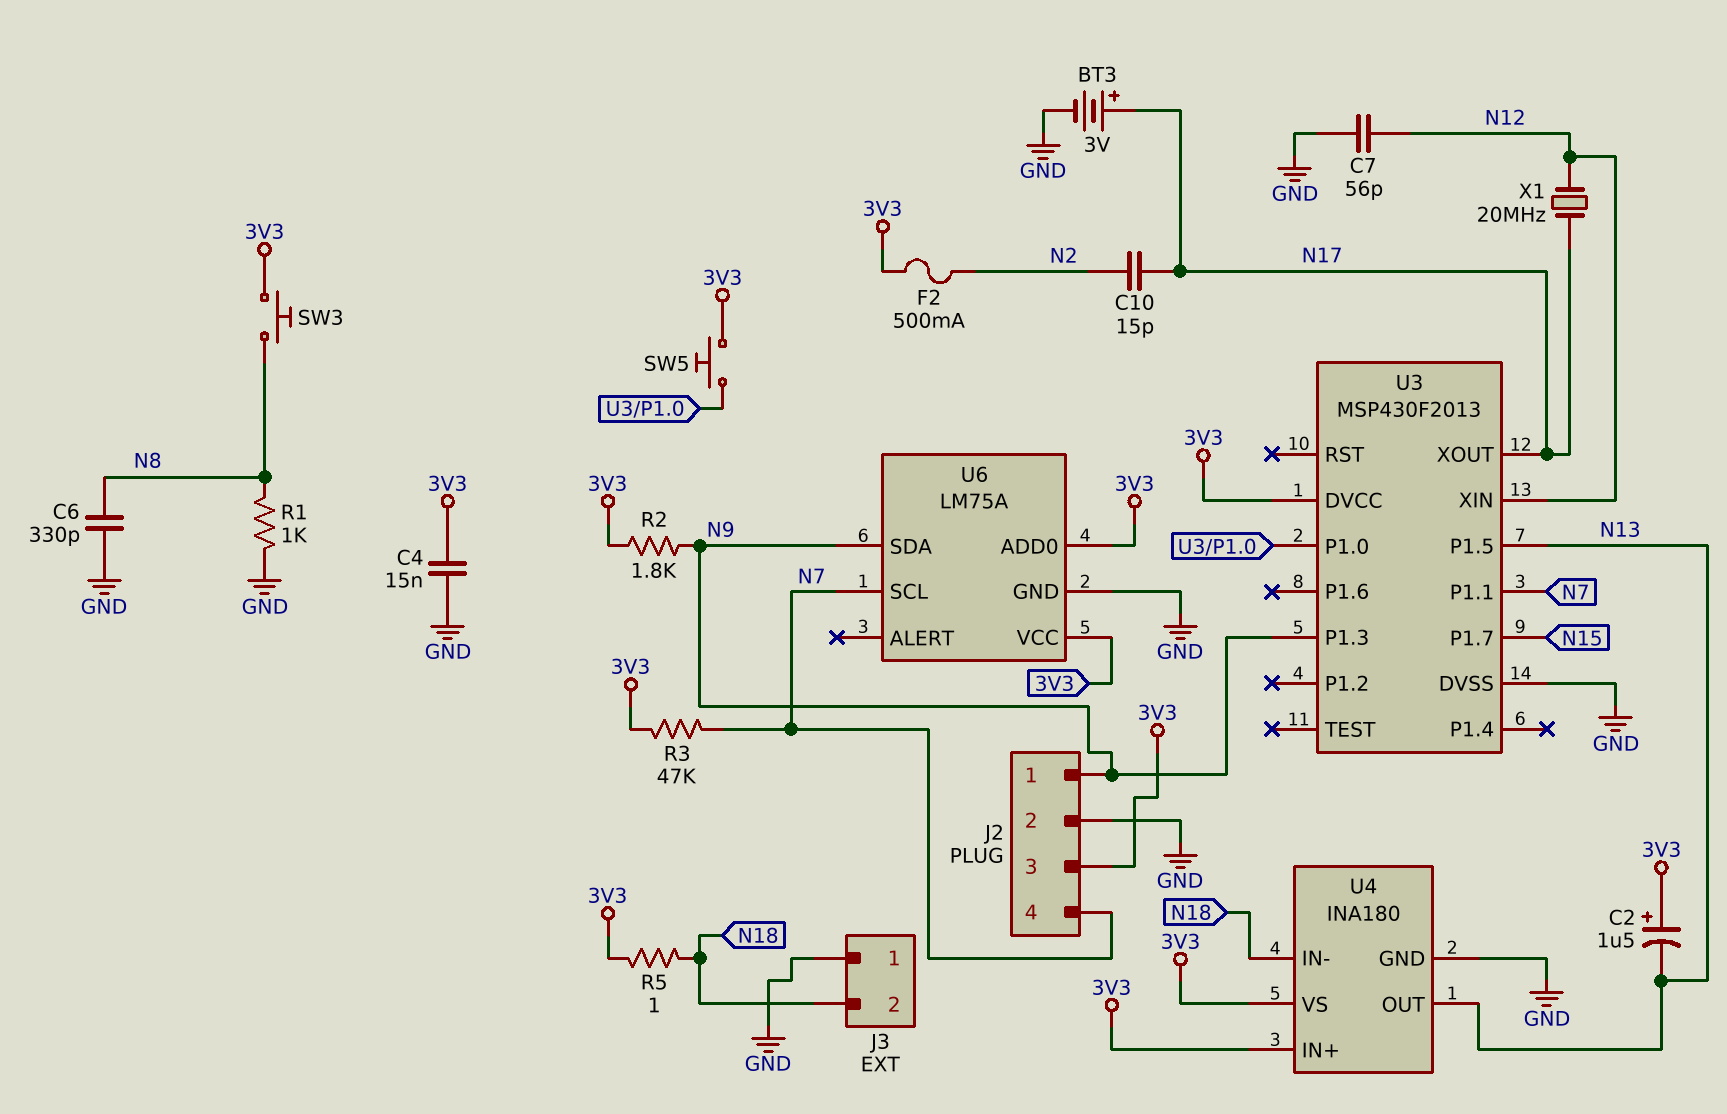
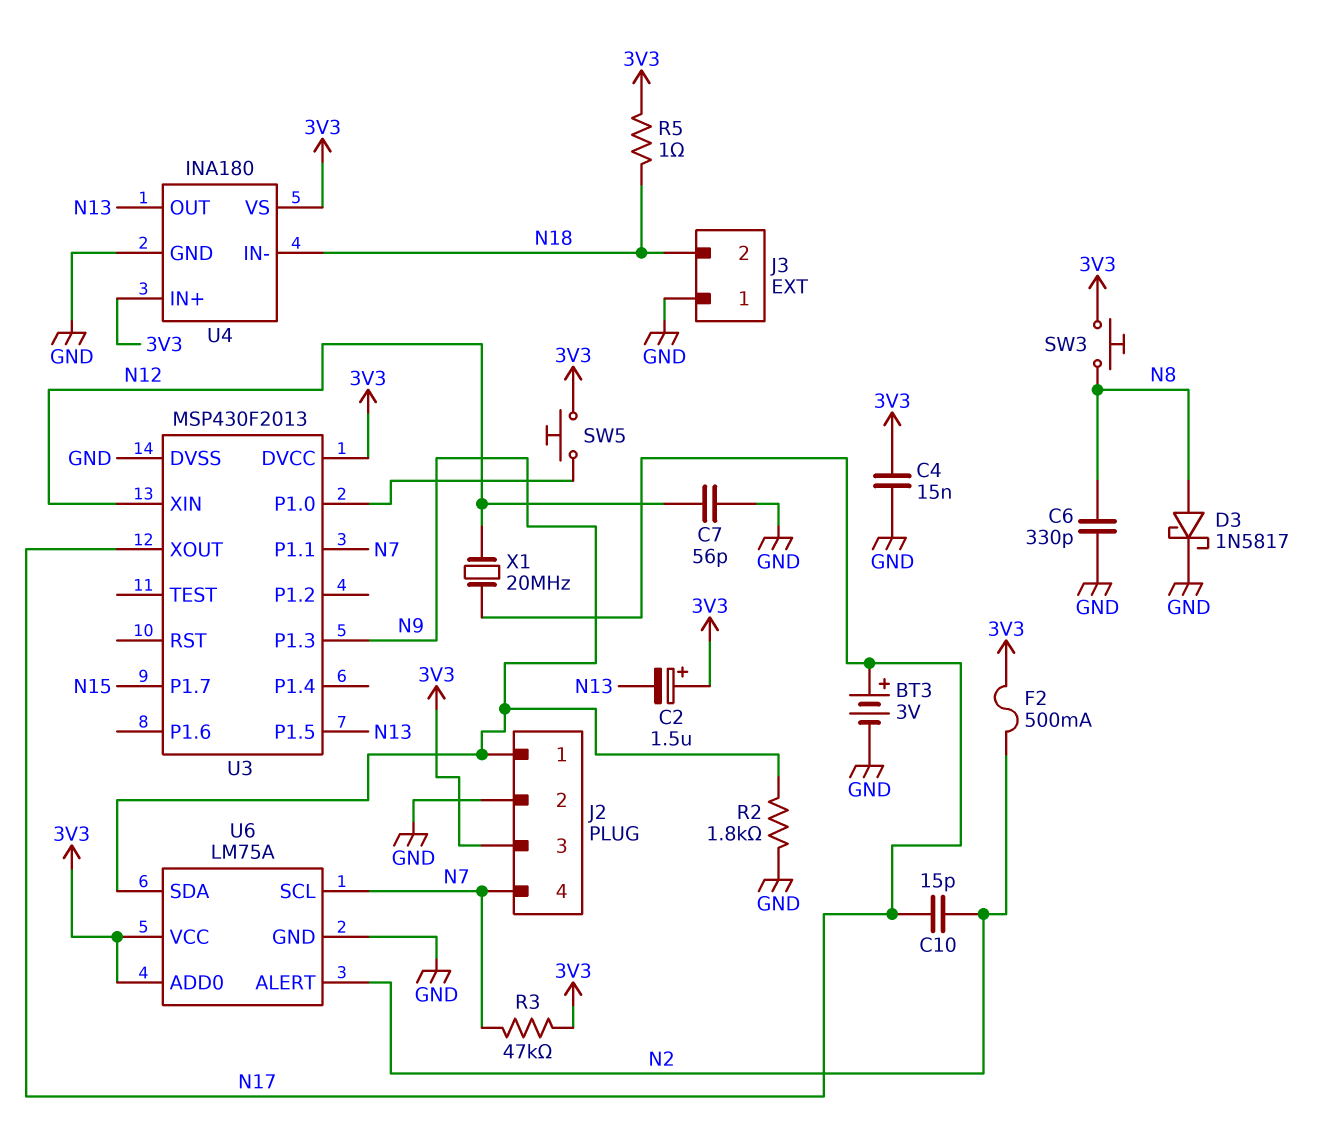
D3: none -> schottky 1N5817 (A N8, K GND)
R1: 1k (GND, N8) -> none
R2: 1.8k (3V3, N9) -> 1.8k (GND, N9)
U6 pin ALERT: none -> N2

